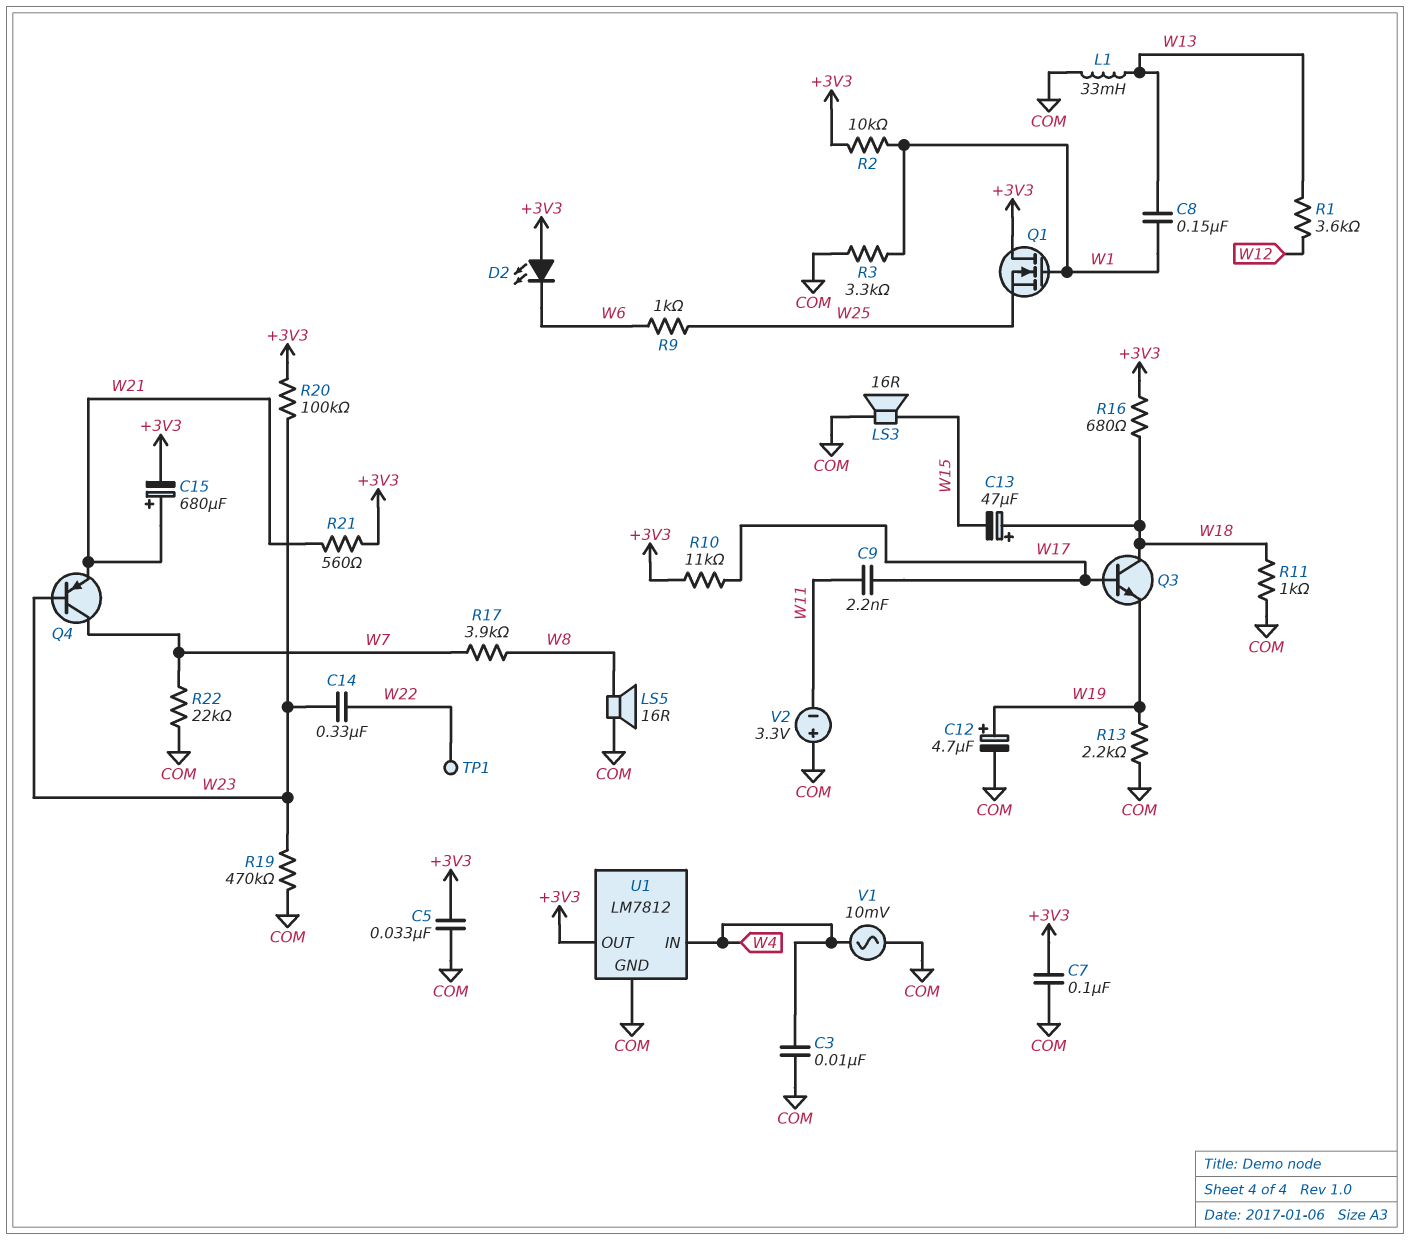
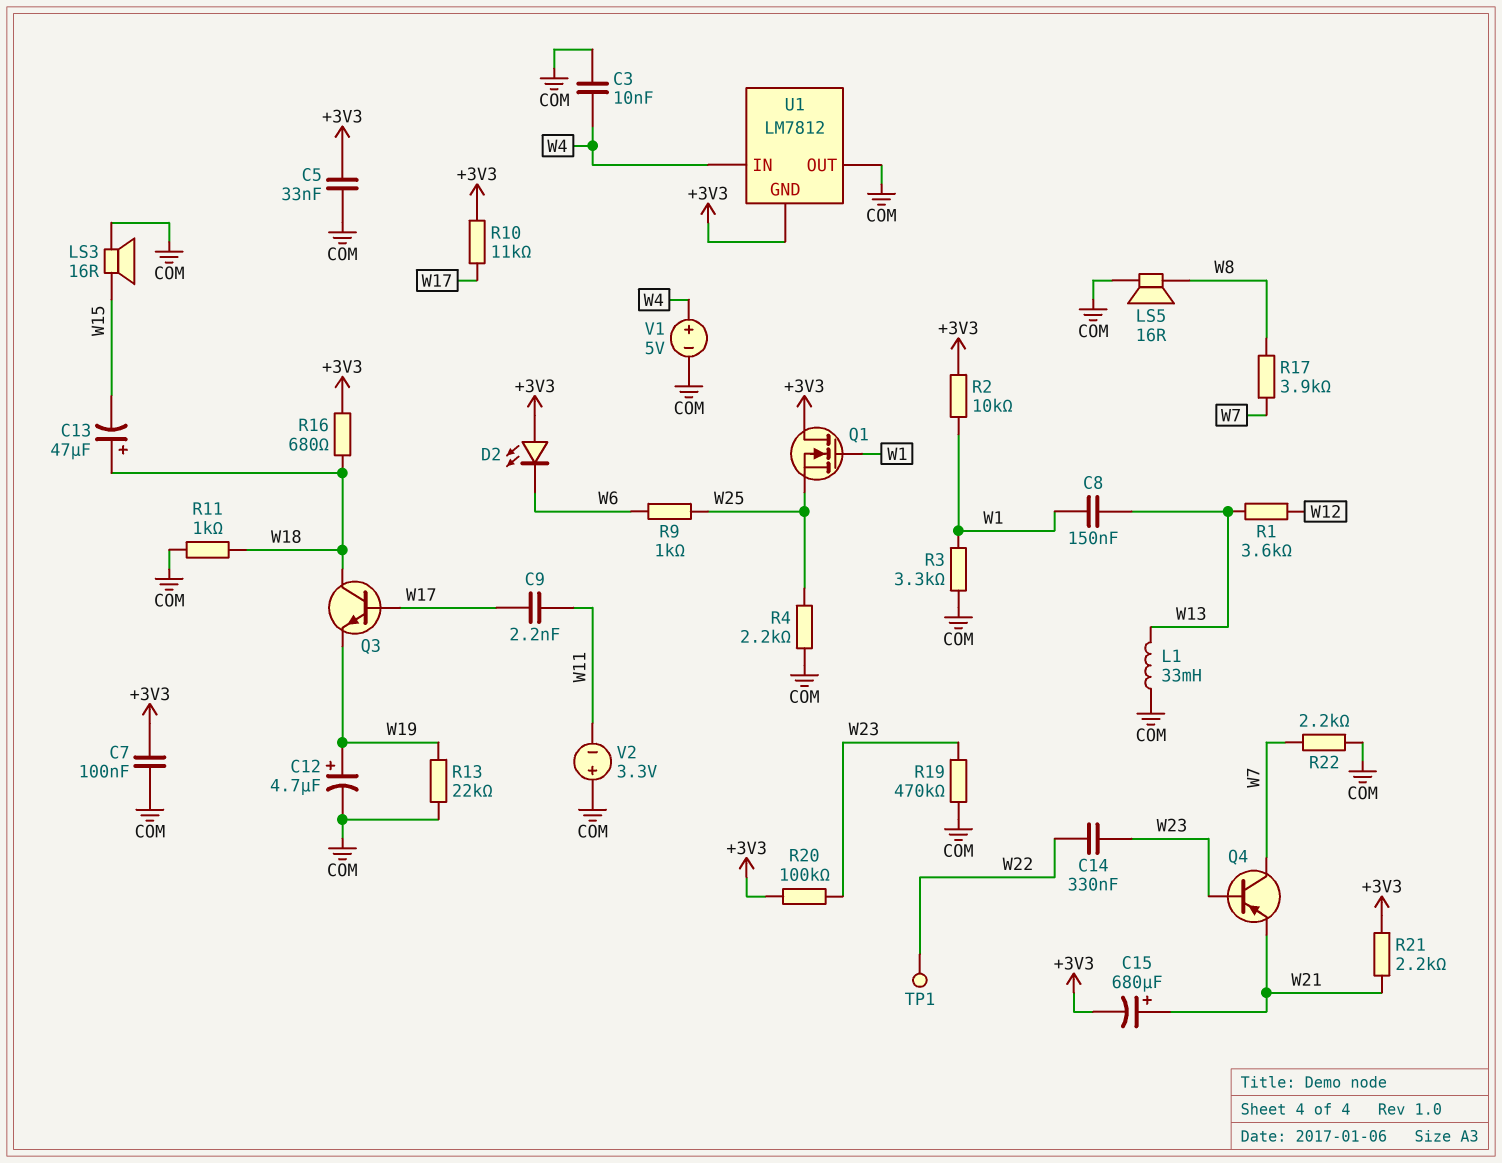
R4: none -> 2.2k (COM, W25)
R13: 2.2k (COM, W19) -> 22k (COM, W19)
R21: 560 (+3V3, W21) -> 2.2k (+3V3, W21)
R22: 22k (COM, W7) -> 2.2k (COM, W7)
U1 pin GND: COM -> +3V3
U1 pin OUT: +3V3 -> COM
V1: AC 10mV (COM, W4) -> 5V (plus W4, minus COM)

